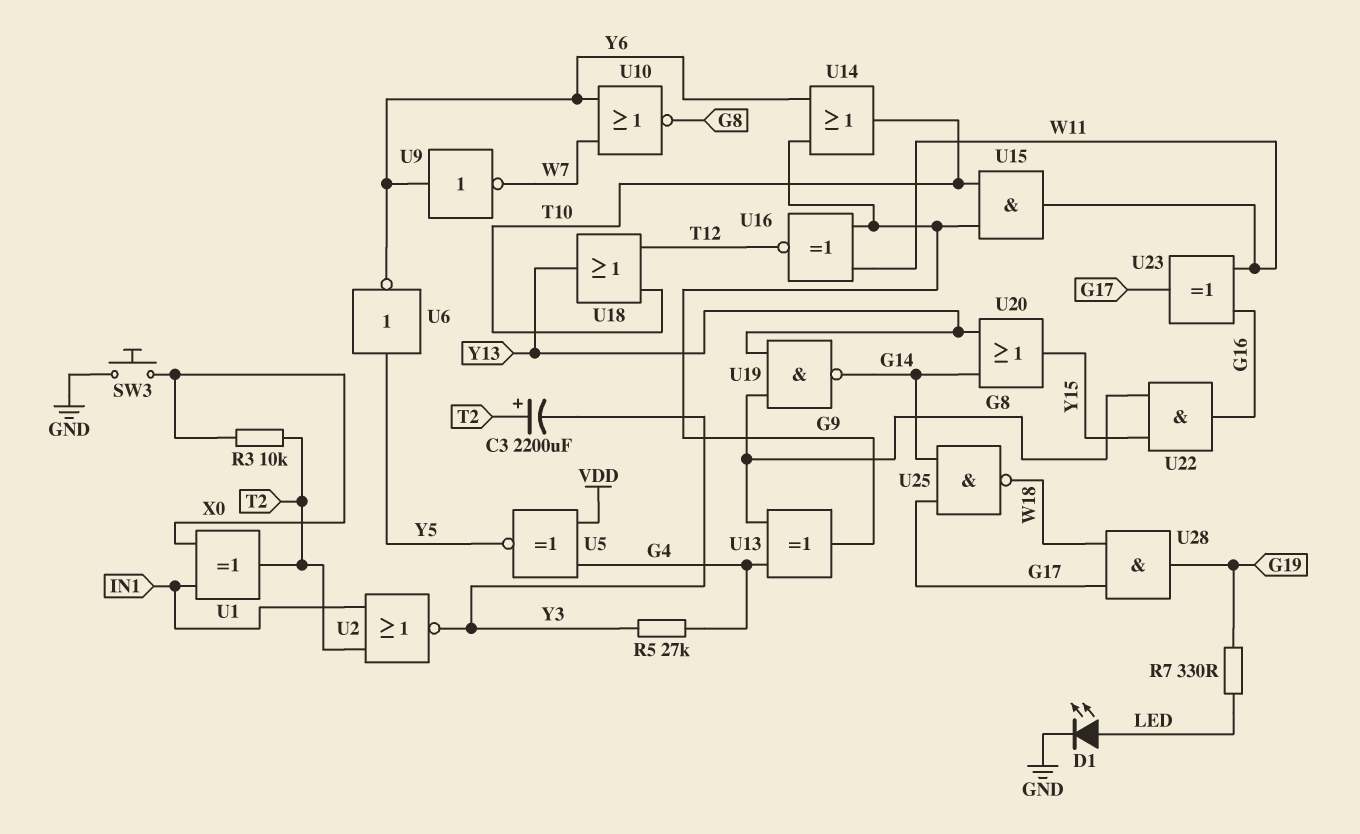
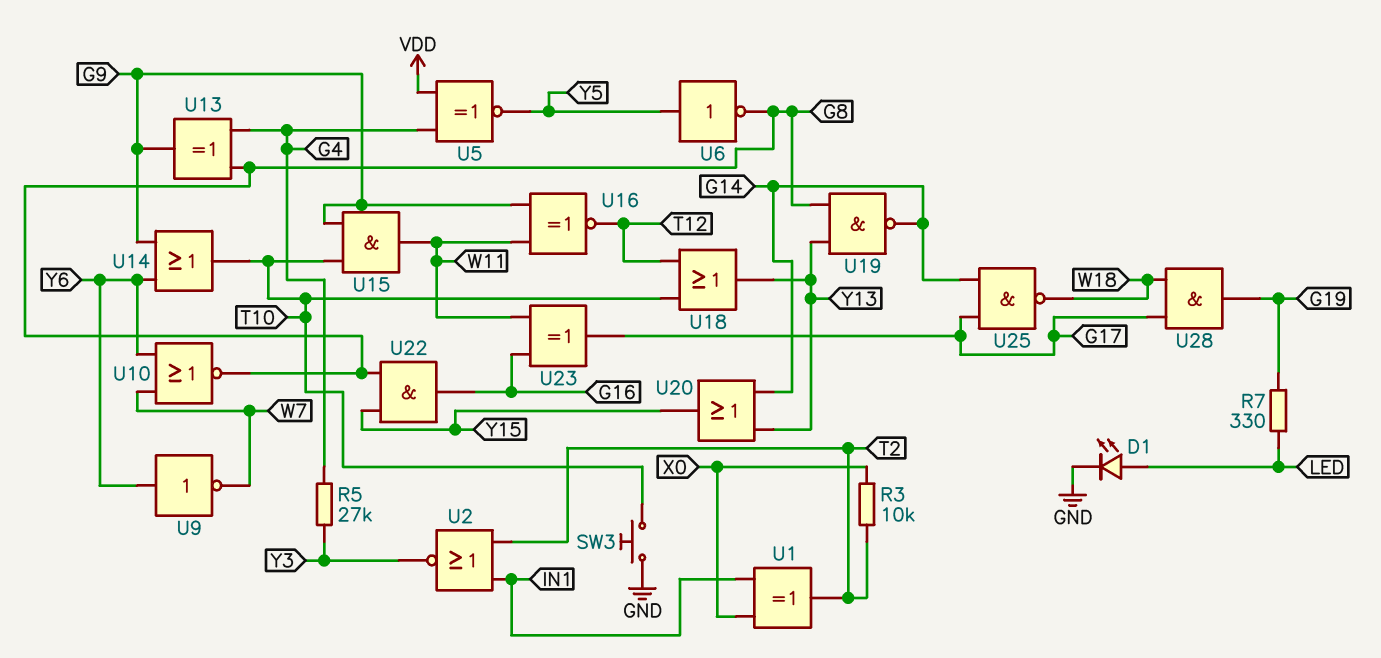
C3: 2200uF (plus T2, minus Y3) -> none
SW3: button (GND, X0) -> button (GND, T10)
U6: NOT (in Y5, out Y6) -> NOT (in Y5, out G8)

